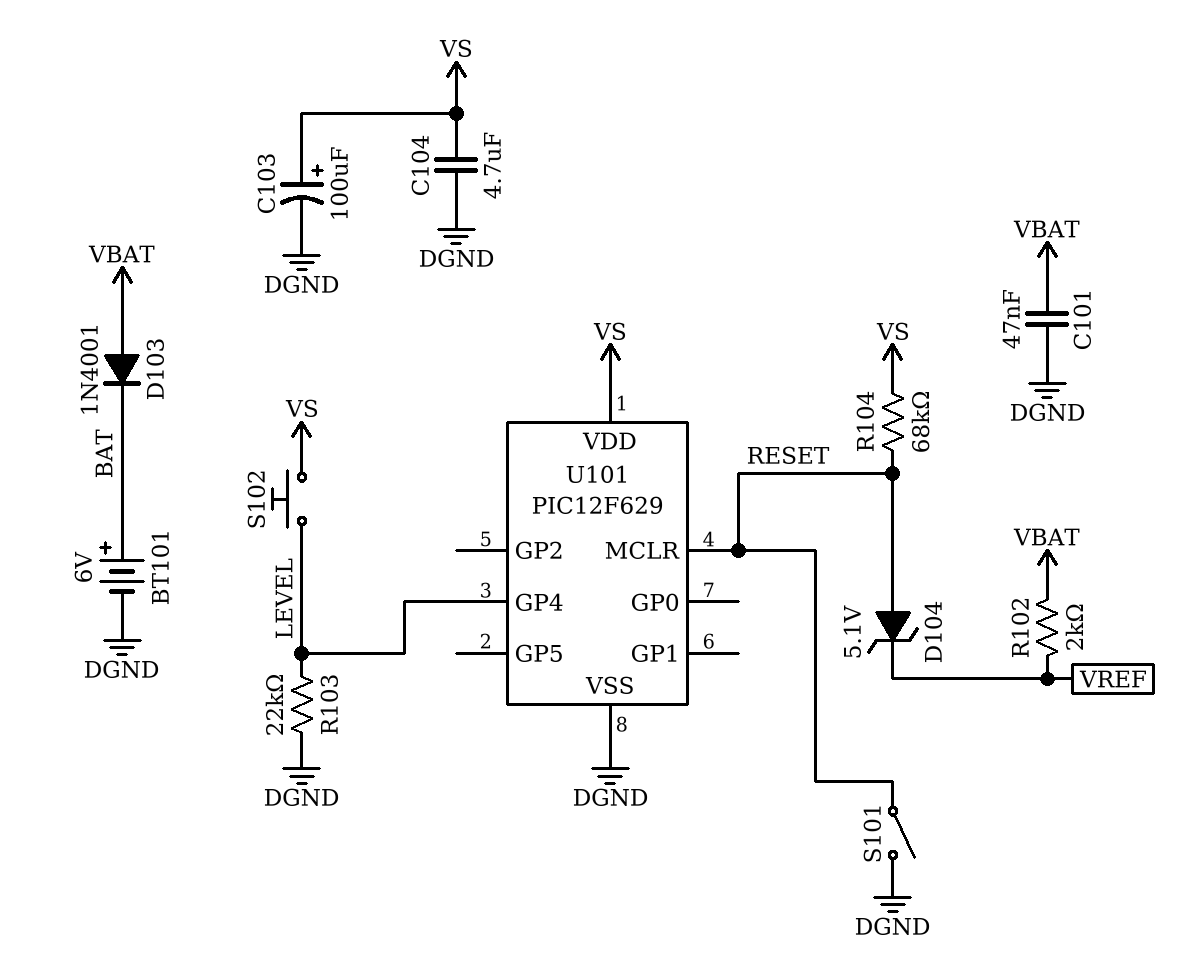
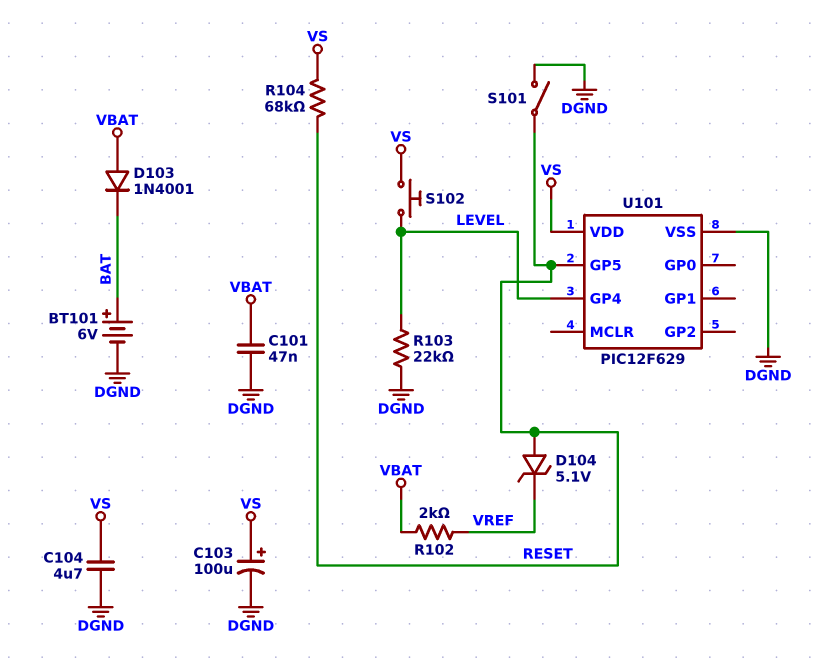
U101 pin GP5: none -> RESET
U101 pin MCLR: RESET -> none

